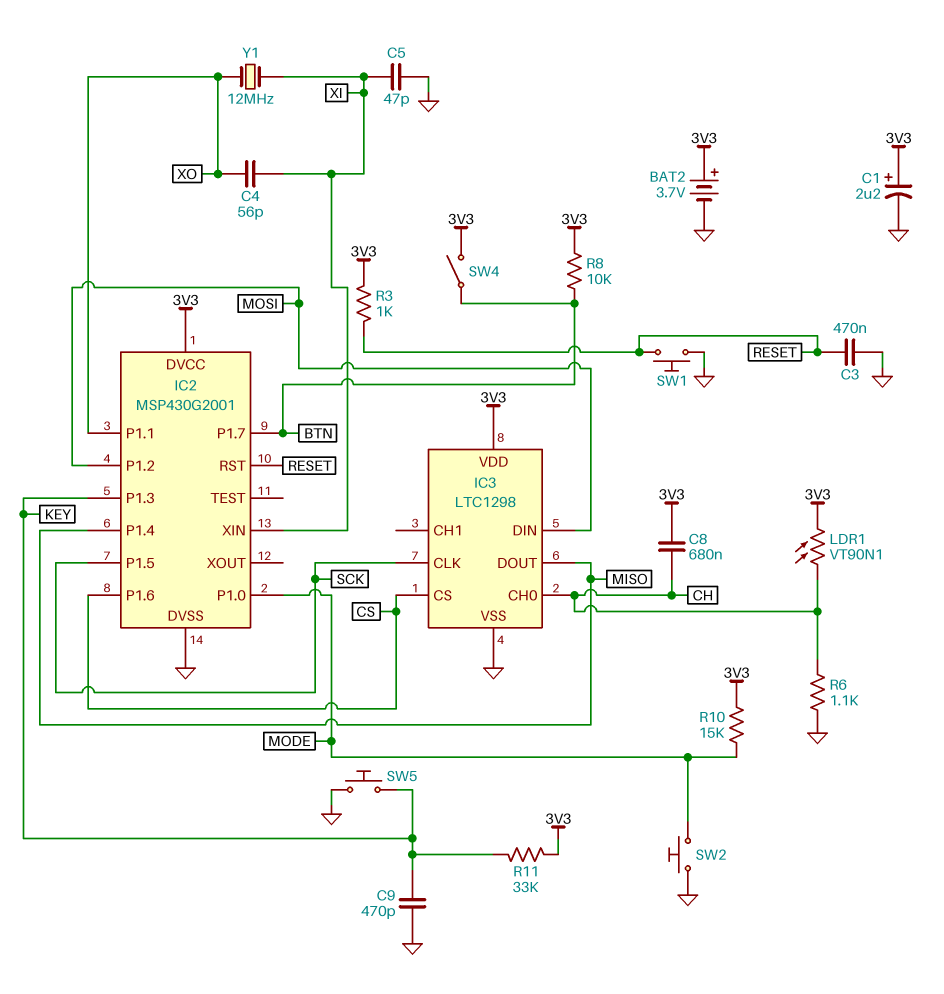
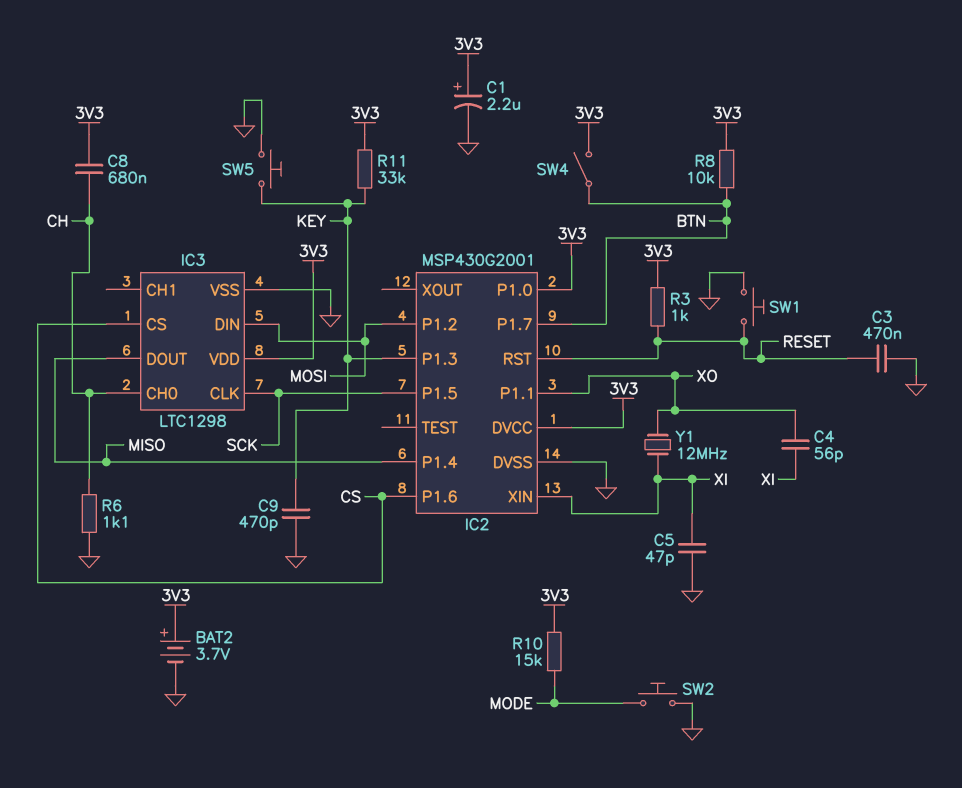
IC2 pin P1.0: MODE -> 3V3
LDR1: VT90N1 (3V3, CH) -> none

